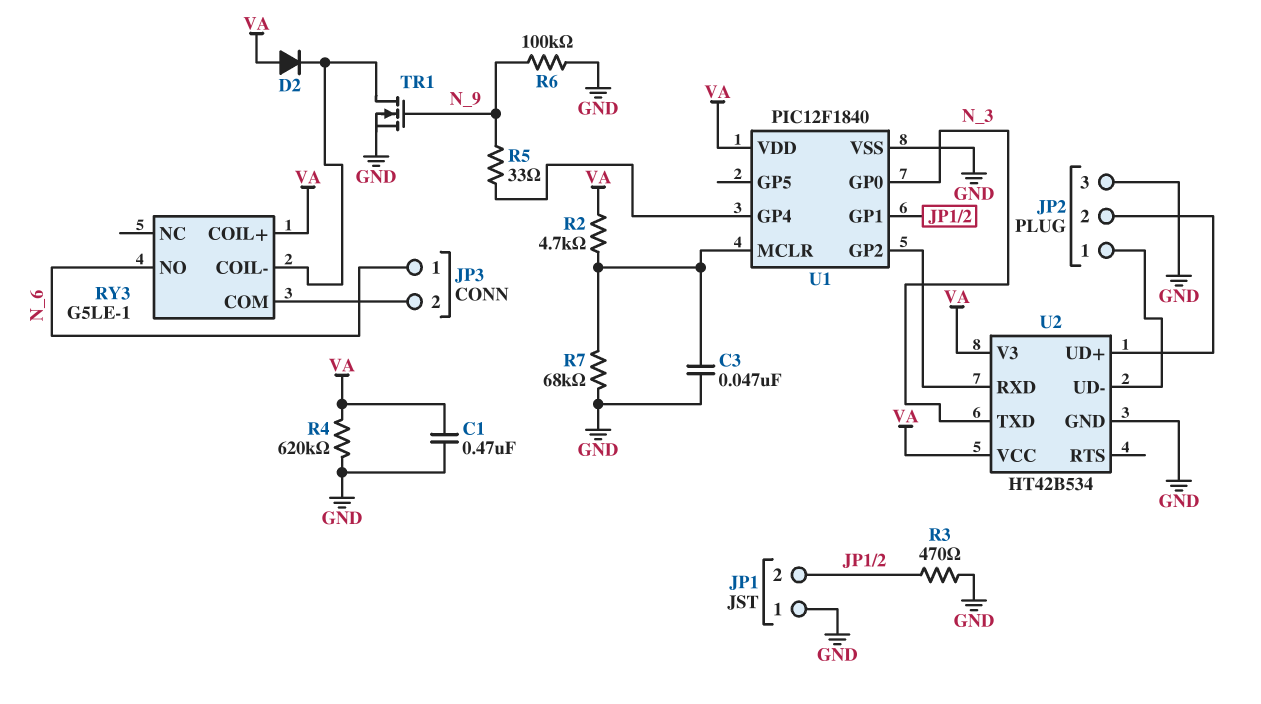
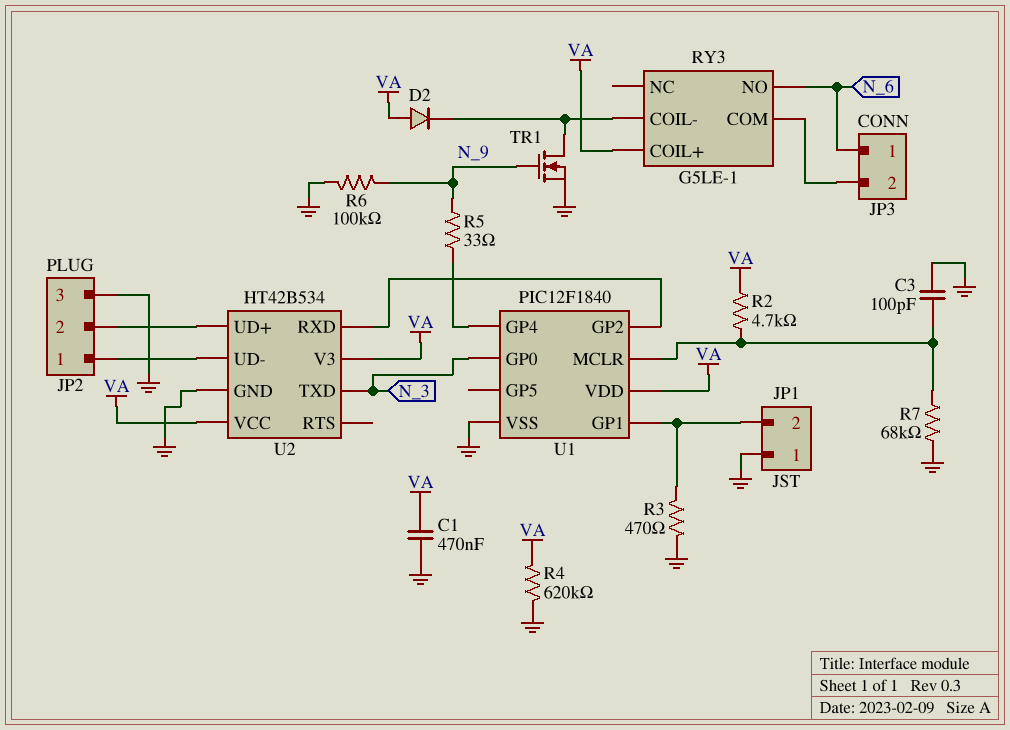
C3: 47nF (GND, U1/MCLR) -> 100pF (GND, U1/MCLR)

